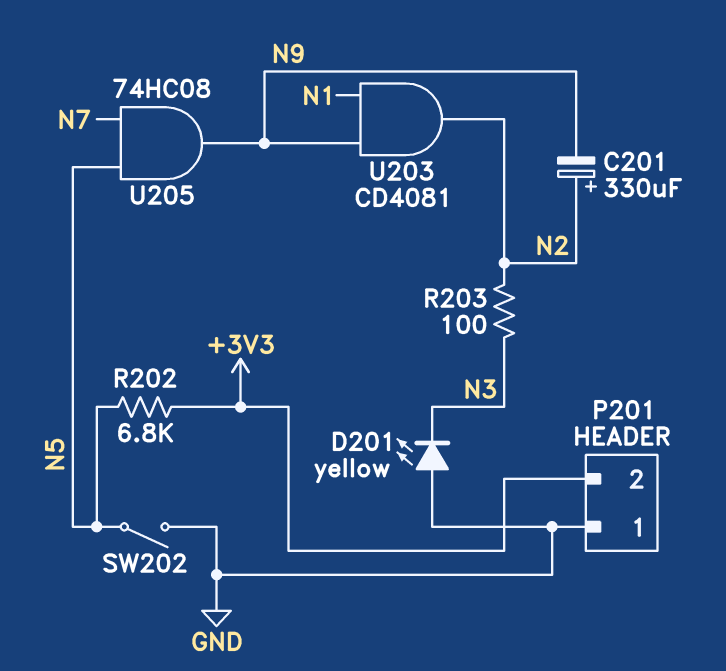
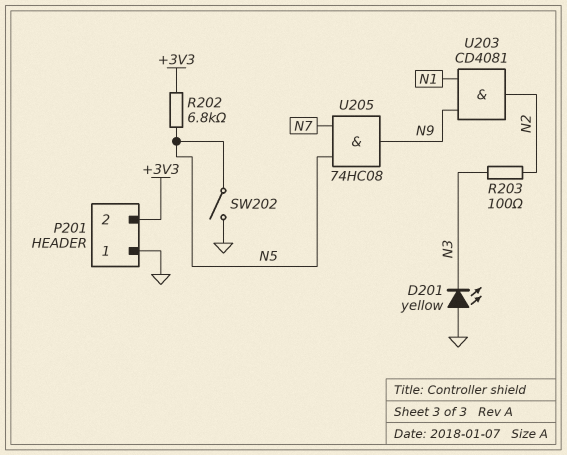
C201: 330uF (plus N2, minus N9) -> none

